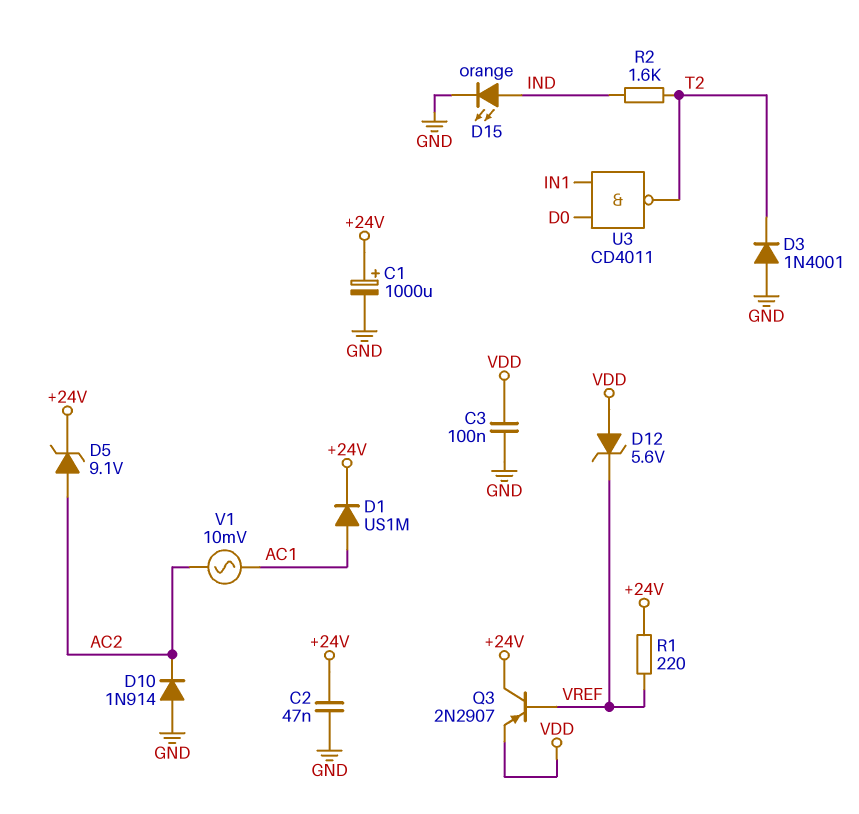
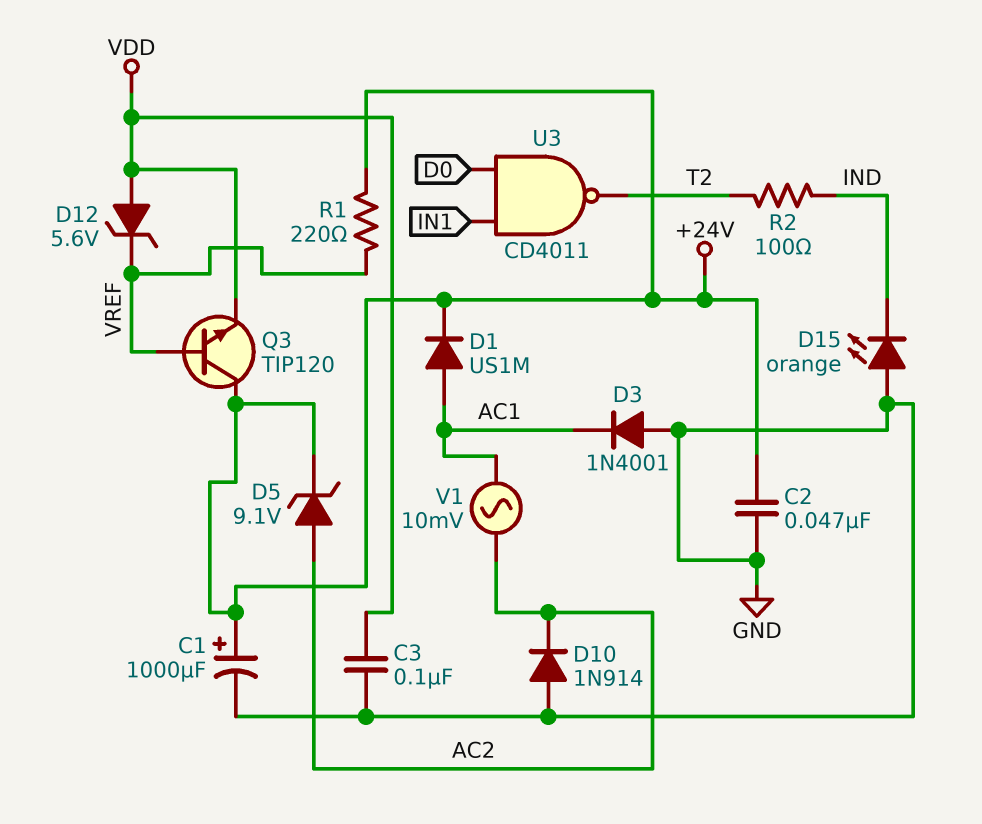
D3: diode 1N4001 (A GND, K T2) -> diode 1N4001 (A GND, K AC1)
D15: LED orange (A IND, K GND) -> LED orange (A GND, K IND)
Q3: PNP 2N2907 (B VREF, C +24V, E VDD) -> NPN TIP120 (B VREF, C +24V, E VDD)
R2: 1.6k (IND, T2) -> 100 (IND, T2)

